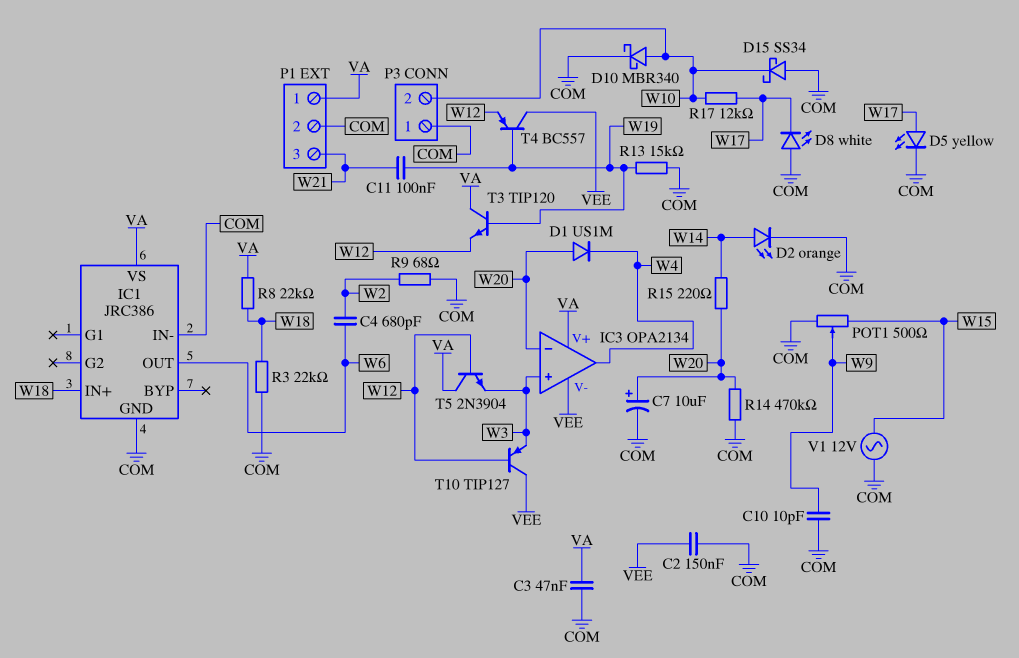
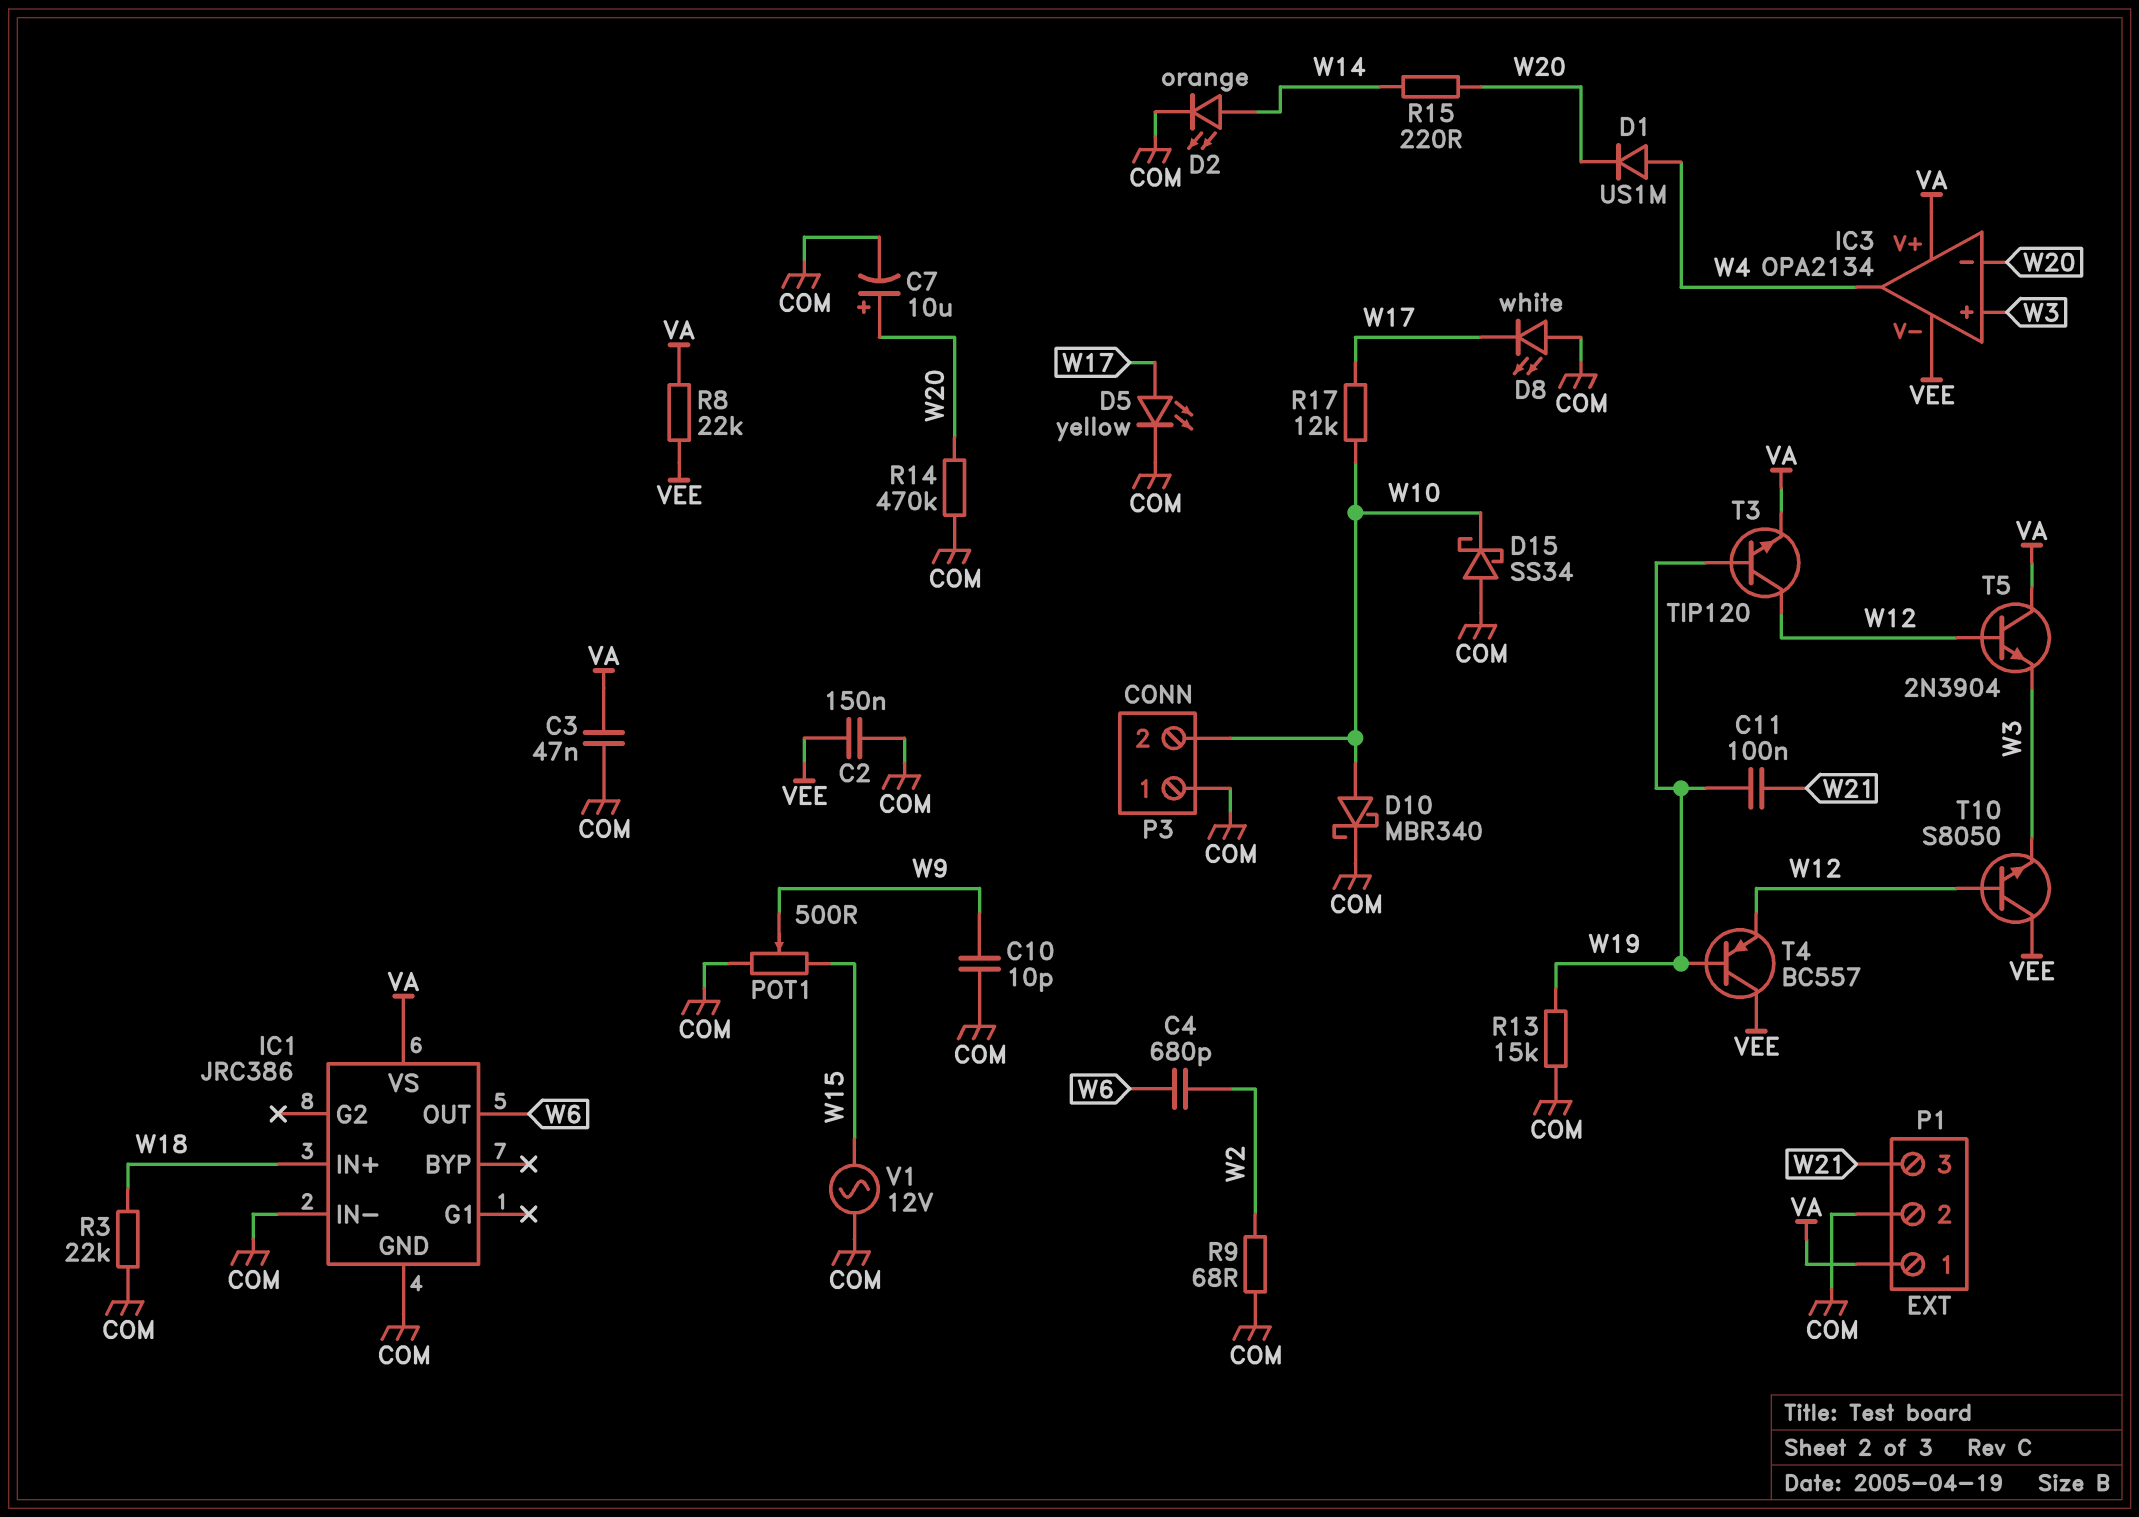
D1: diode US1M (A W20, K W4) -> diode US1M (A W4, K W20)
R8: 22k (VA, W18) -> 22k (VA, VEE)
T3: NPN TIP120 (B W19, C VA, E W12) -> NPN TIP120 (B W19, C W12, E VA)
T10: PNP TIP127 (B W12, C VEE, E W3) -> NPN S8050 (B W12, C VEE, E W3)

